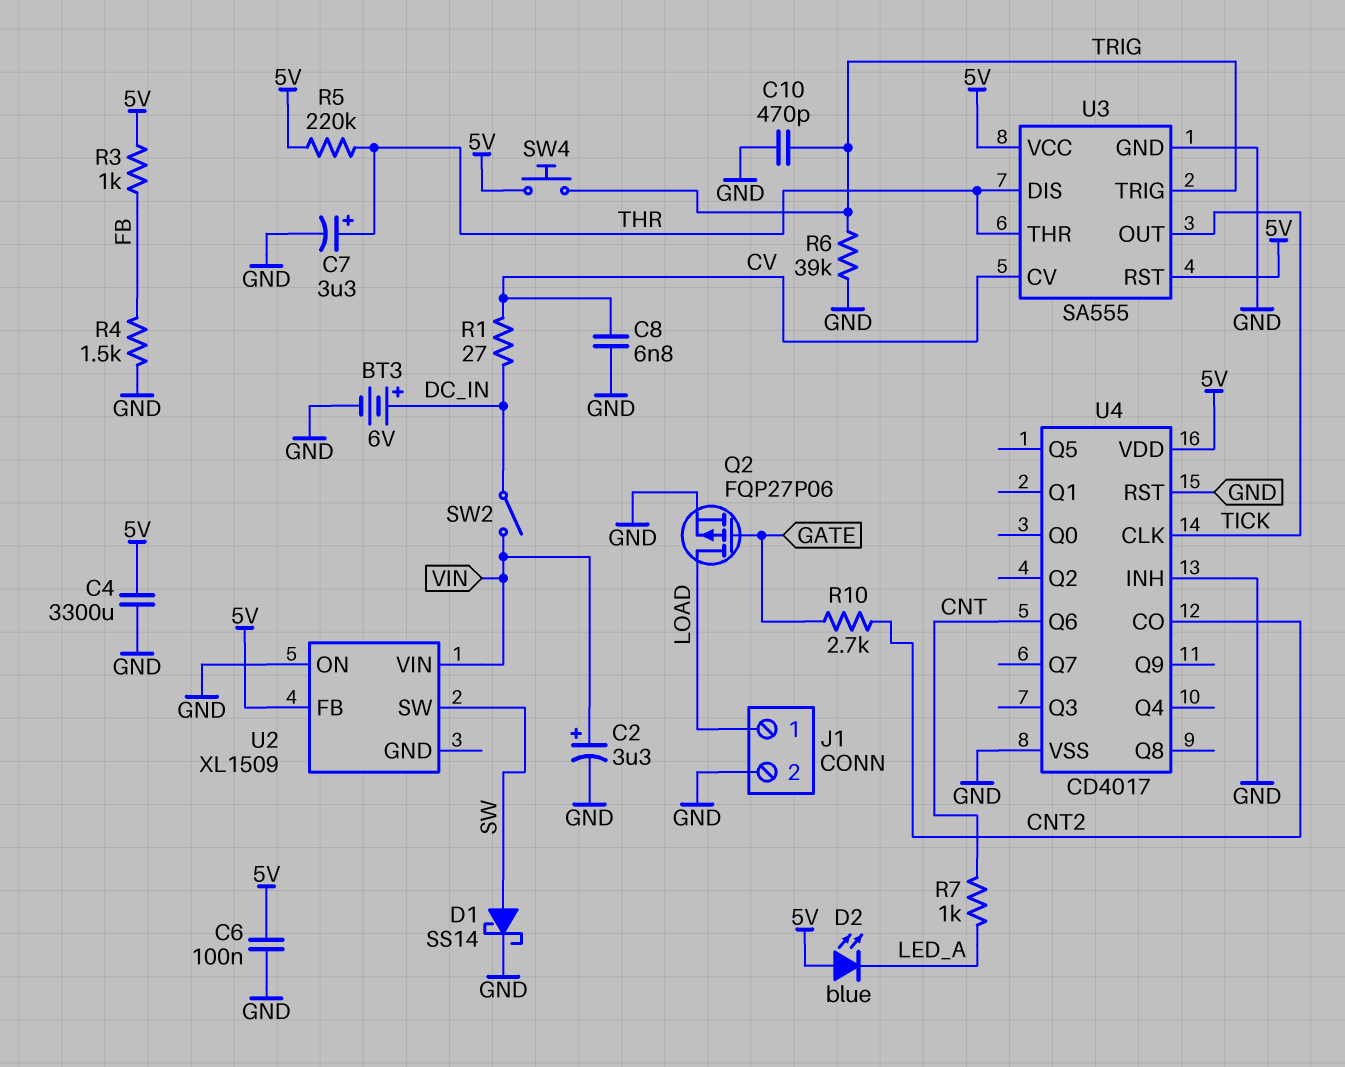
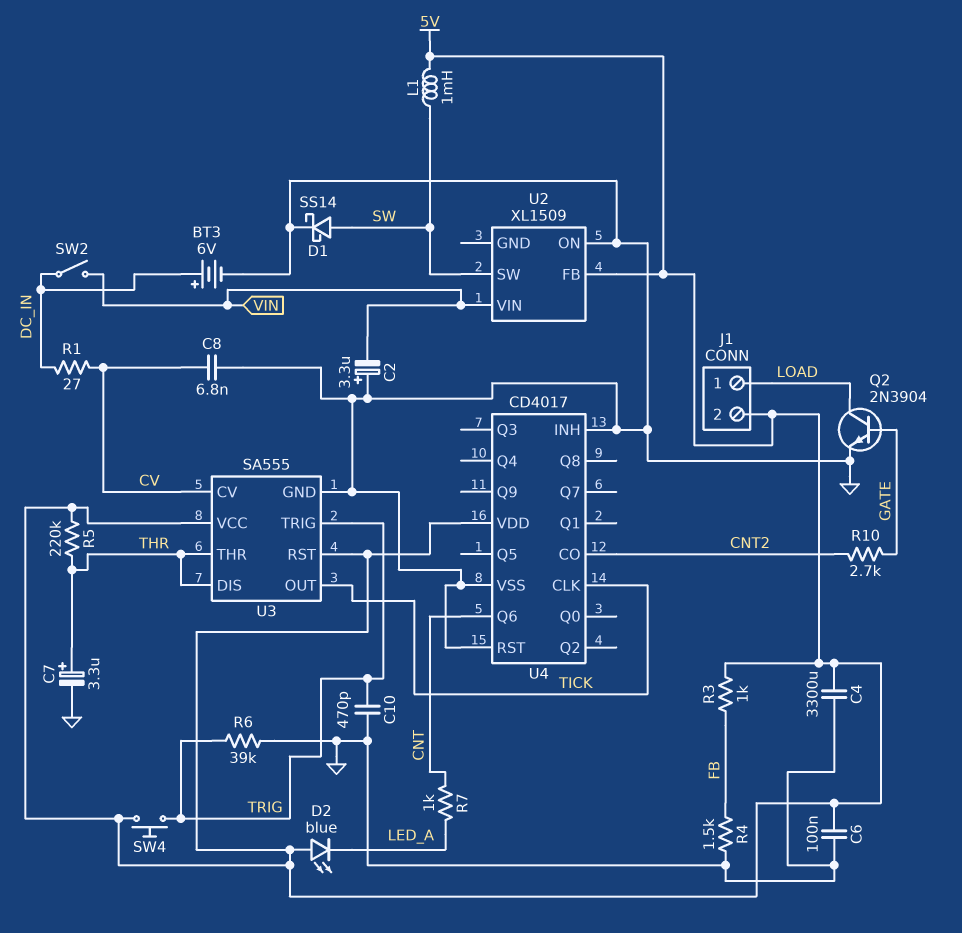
C2: 3.3uF (plus VIN, minus GND) -> 3.3uF (plus GND, minus VIN)
J1 pin 2: GND -> 5V
L1: none -> 1mH (5V, SW)
Q2: PMOS FQP27P06 (G GATE, D LOAD, S GND) -> NPN 2N3904 (B GATE, C LOAD, E GND)

